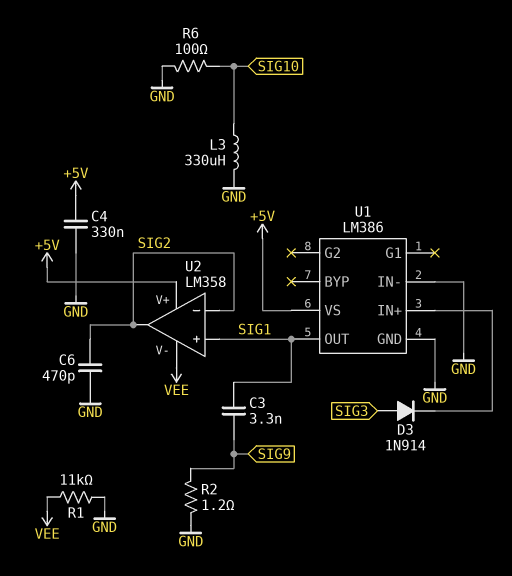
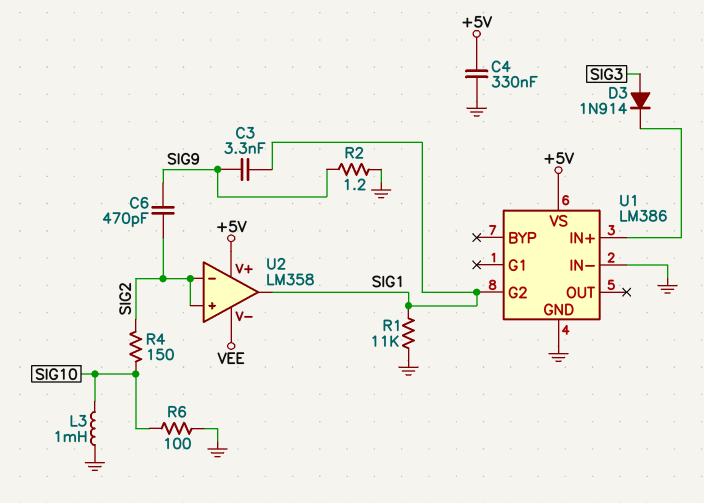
C6: 470pF (GND, SIG2) -> 470pF (SIG2, SIG9)
L3: 330uH (GND, SIG10) -> 1mH (GND, SIG10)
R1: 11k (GND, VEE) -> 11k (GND, SIG1)
R4: none -> 150 (SIG2, SIG10)
U1 pin G2: none -> SIG1
U1 pin OUT: SIG1 -> none
U2 pin in+: SIG1 -> SIG2
U2 pin out: SIG2 -> SIG1

